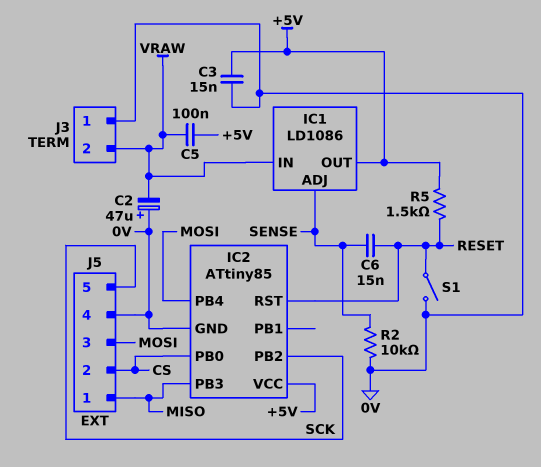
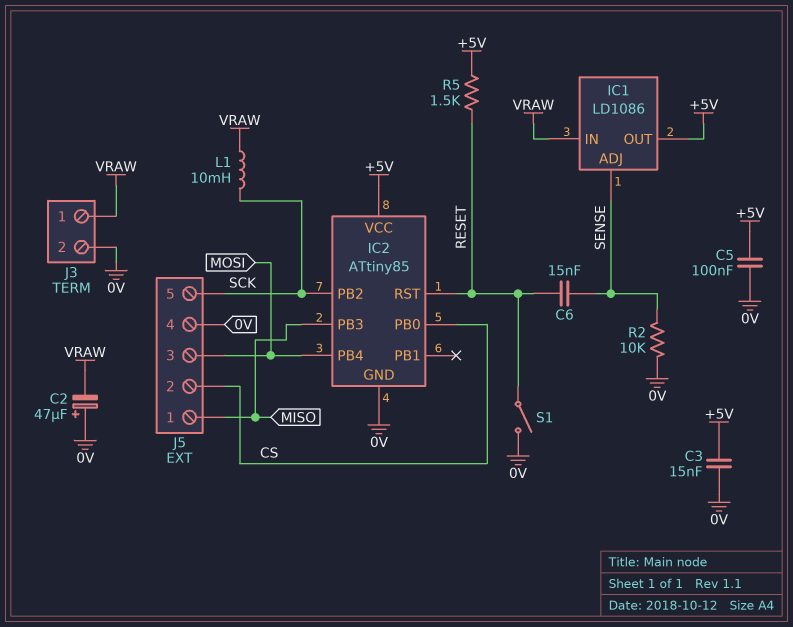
C5: 100nF (+5V, VRAW) -> 100nF (+5V, 0V)
J3 pin 1: 0V -> VRAW
J3 pin 2: VRAW -> 0V
L1: none -> 10mH (SCK, VRAW)

